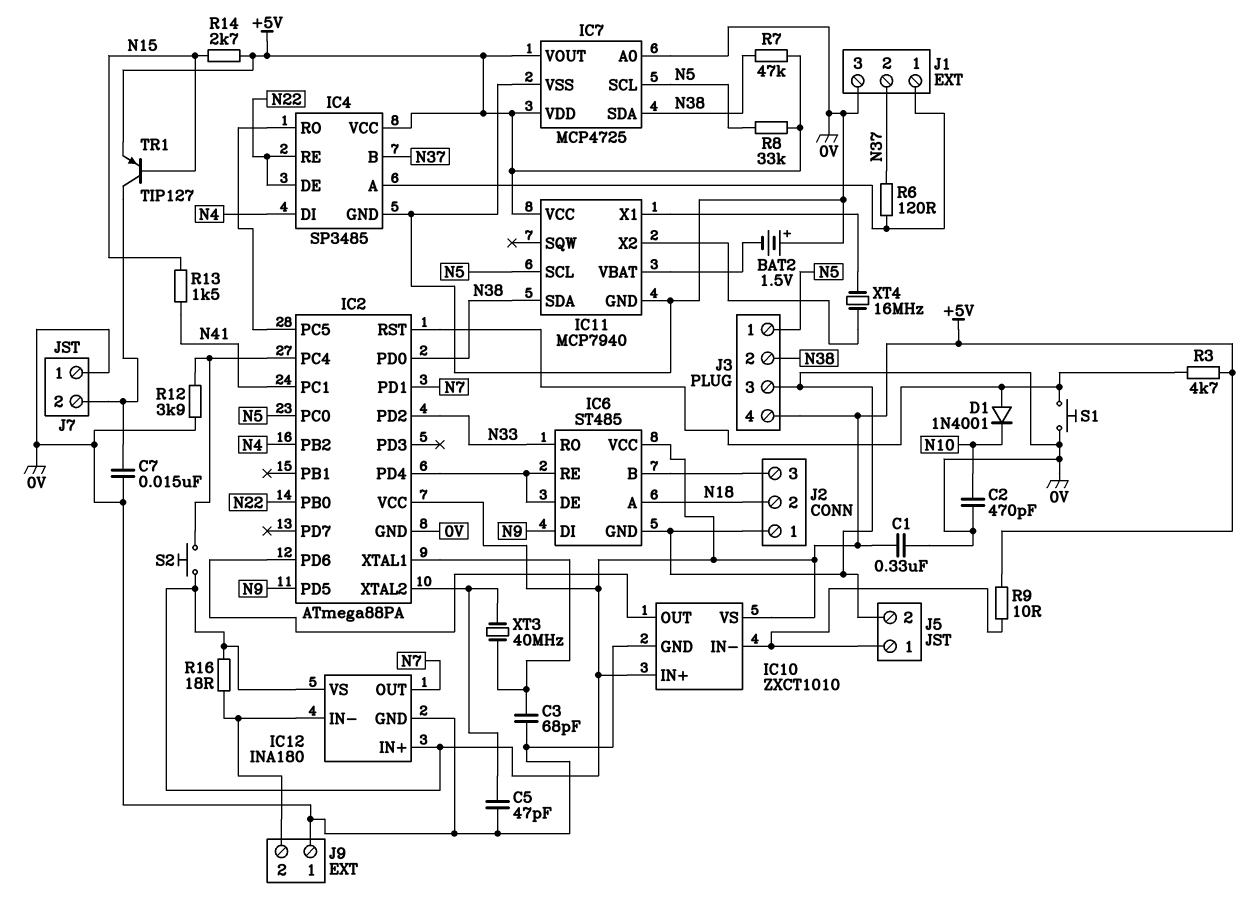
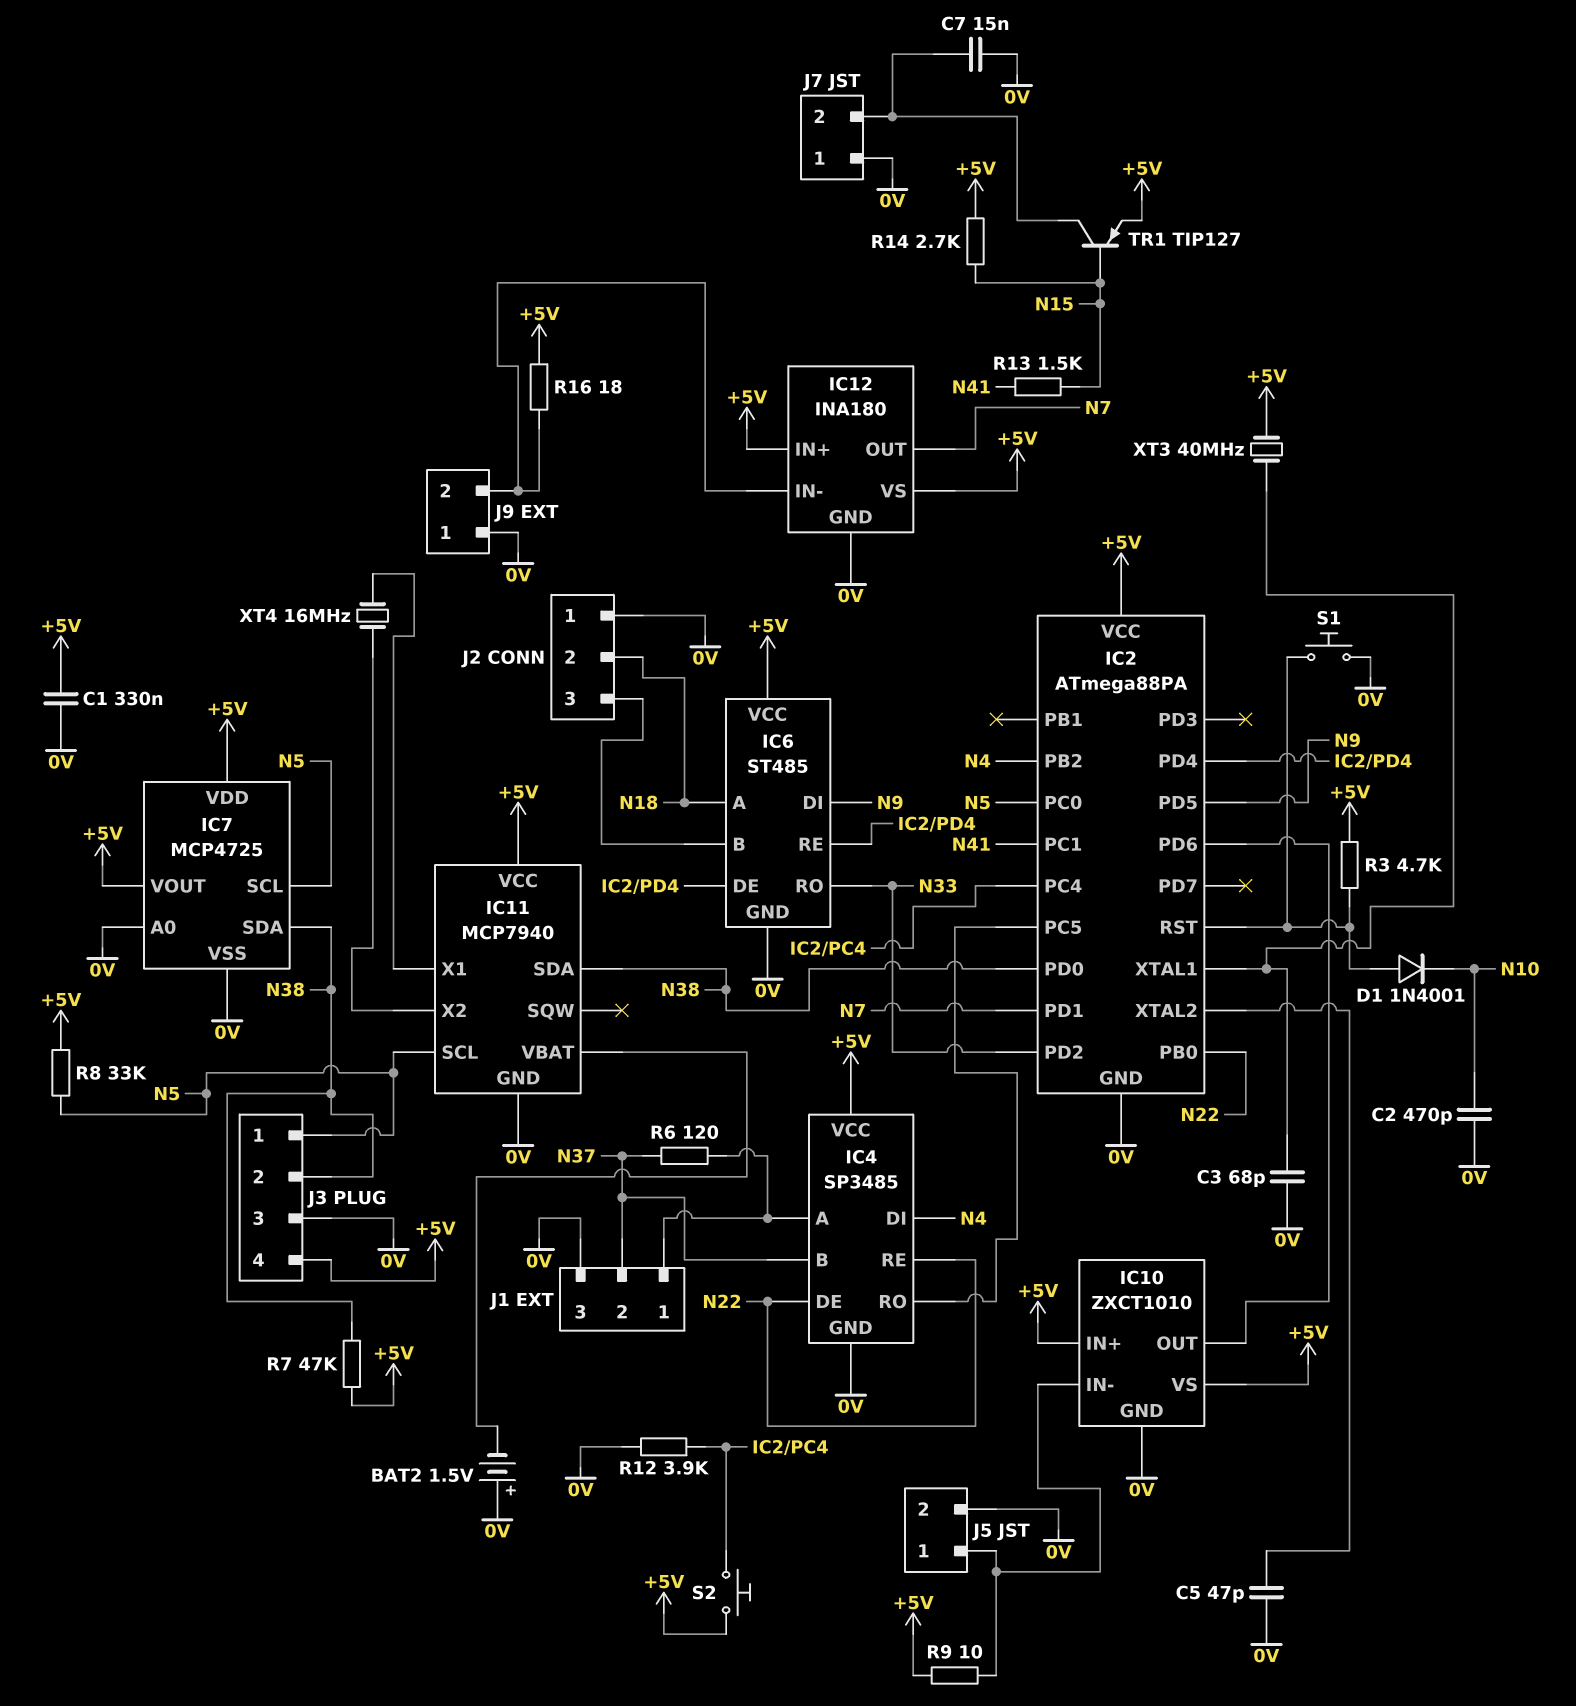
XT3: 40MHz (IC2/XTAL1, IC2/XTAL2) -> 40MHz (+5V, IC2/XTAL1)

